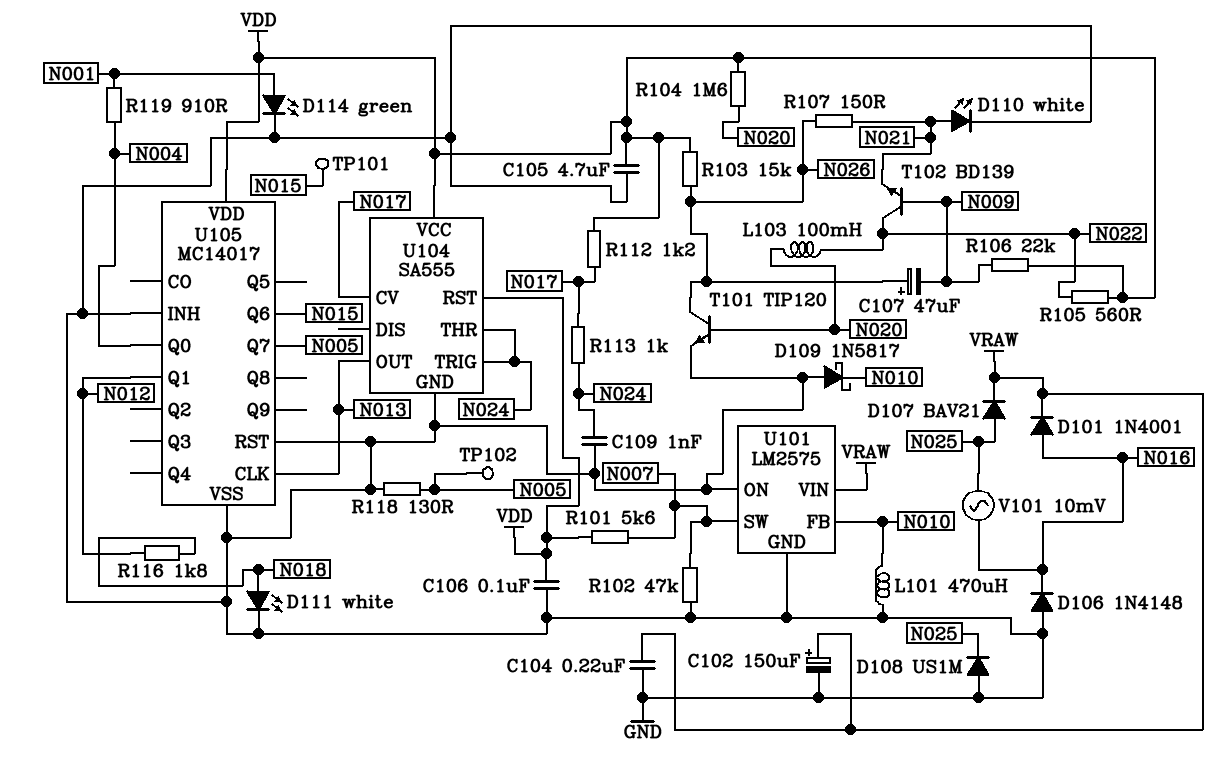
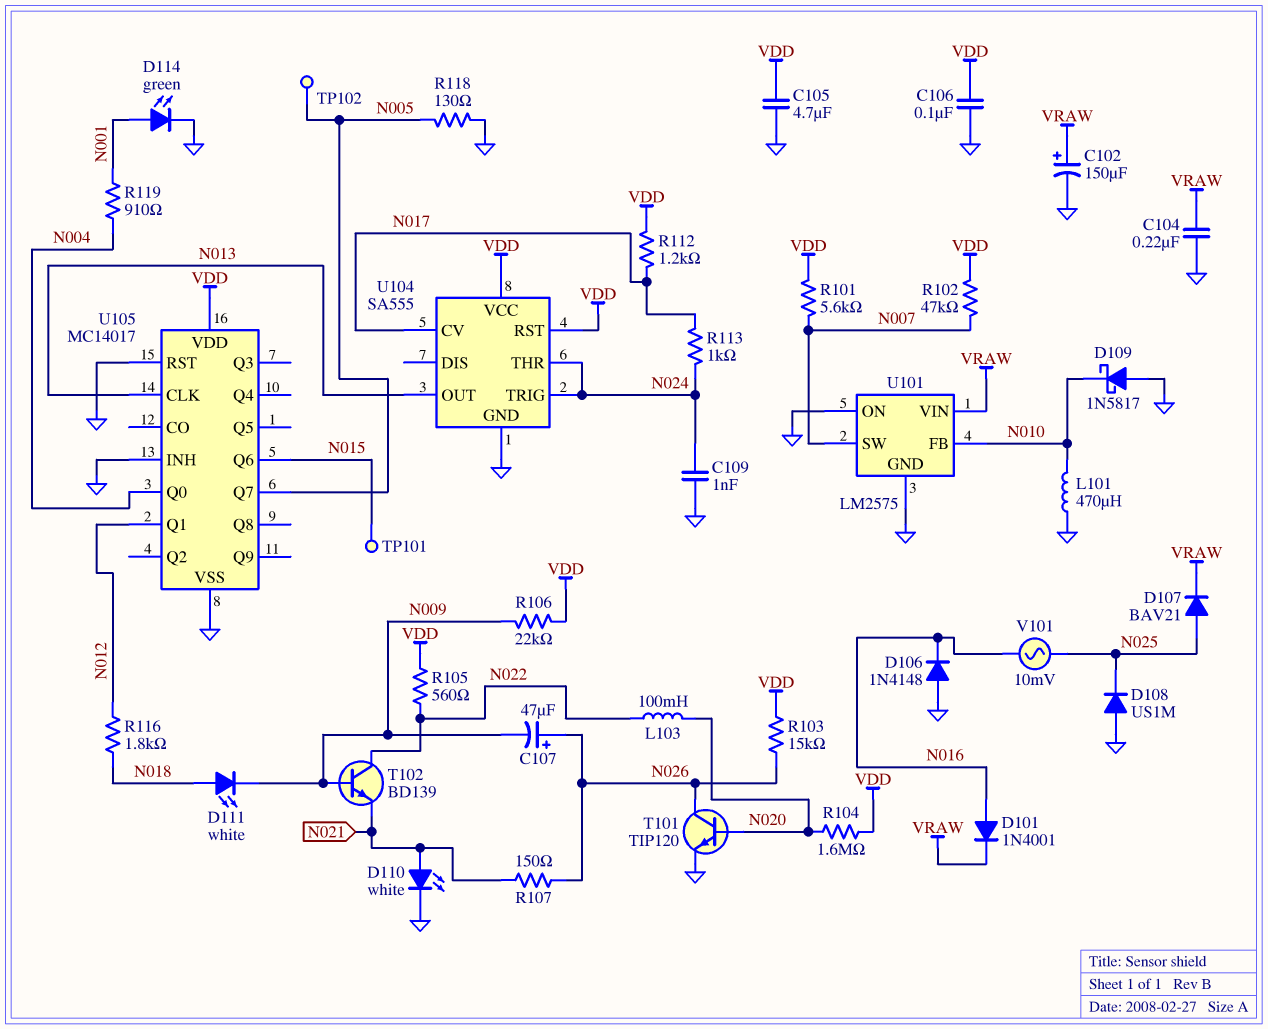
D111: LED white (A N018, K GND) -> LED white (A N018, K N009)
R102: 47k (GND, N007) -> 47k (N007, VDD)

